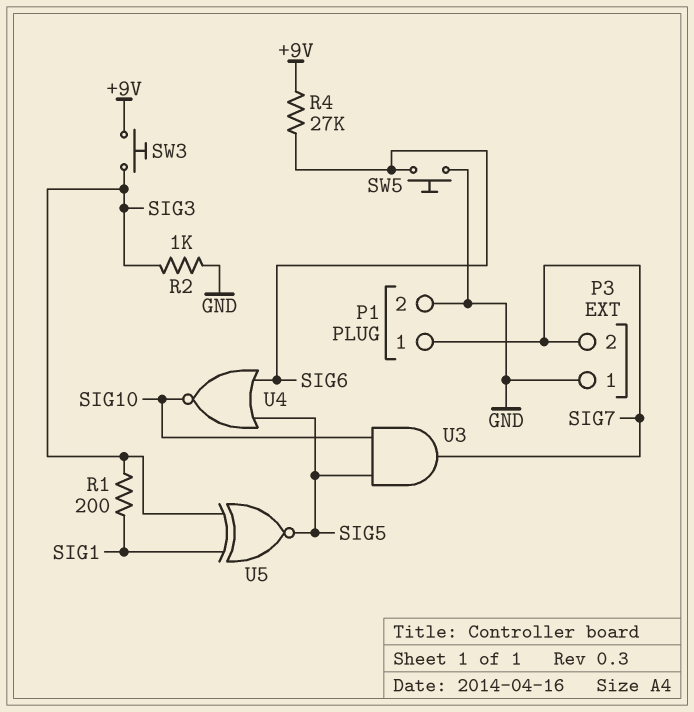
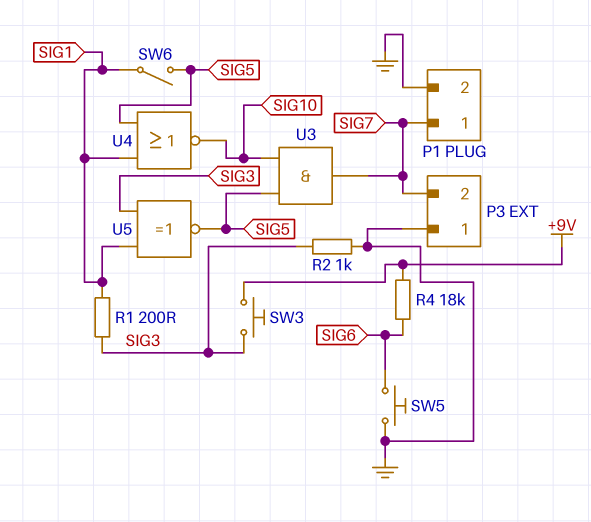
R4: 27k (+9V, SIG6) -> 18k (+9V, SIG6)
SW6: none -> switch (SIG1, SIG5)
U4: NOR (in SIG5, in SIG6, out SIG10) -> NOR (in SIG1, in SIG5, out SIG10)

